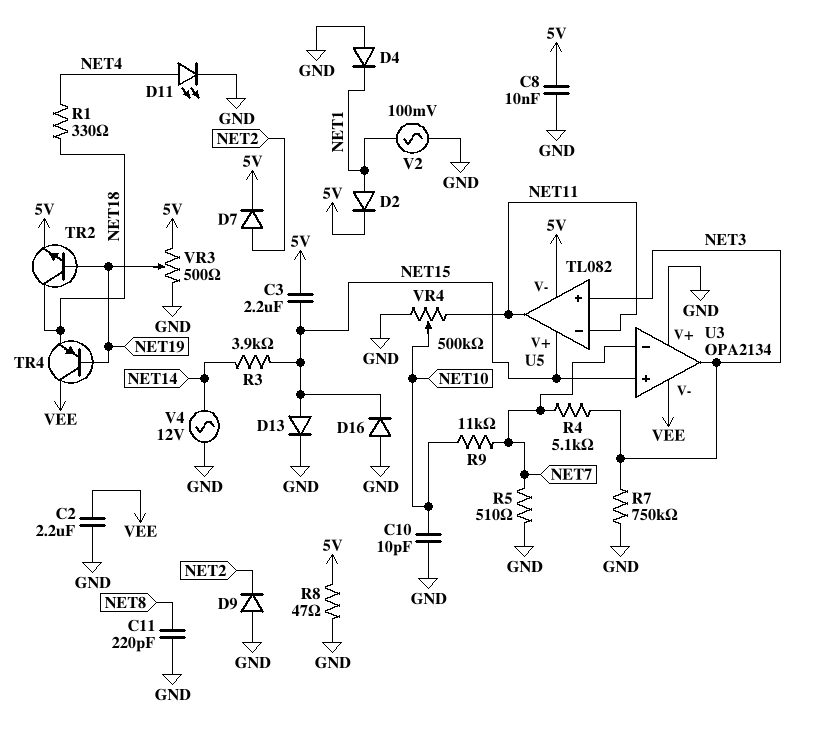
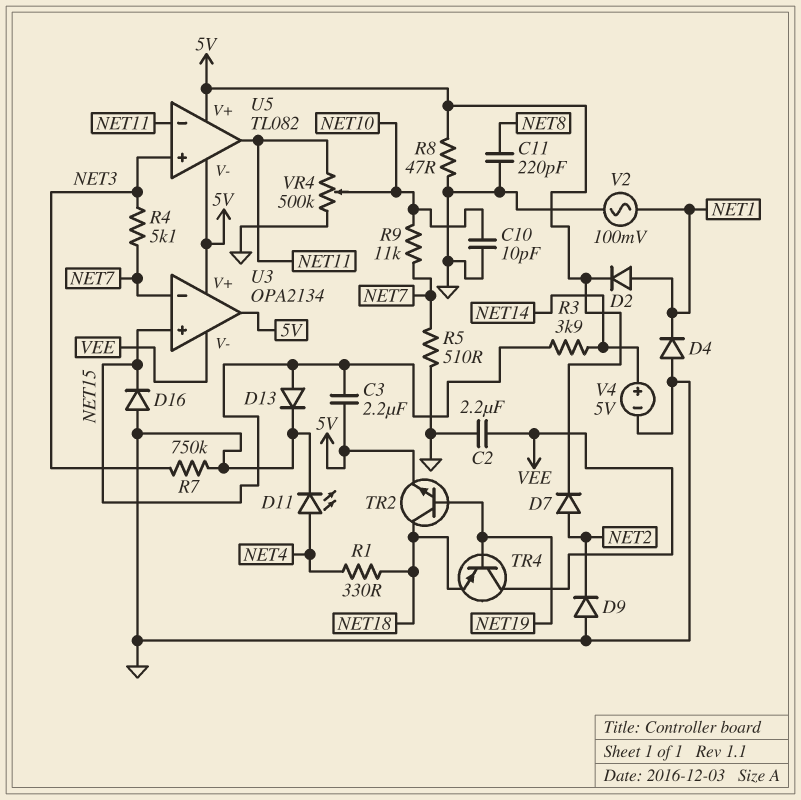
C8: 10nF (5V, GND) -> none
U3 pin V+: GND -> 5V
U3 pin out: NET3 -> 5V
U5 pin V+: NET15 -> 5V
V4: AC 12V (GND, NET14) -> 5V (plus NET14, minus GND)
VR3: 500 (5V, GND, wiper NET19) -> none

